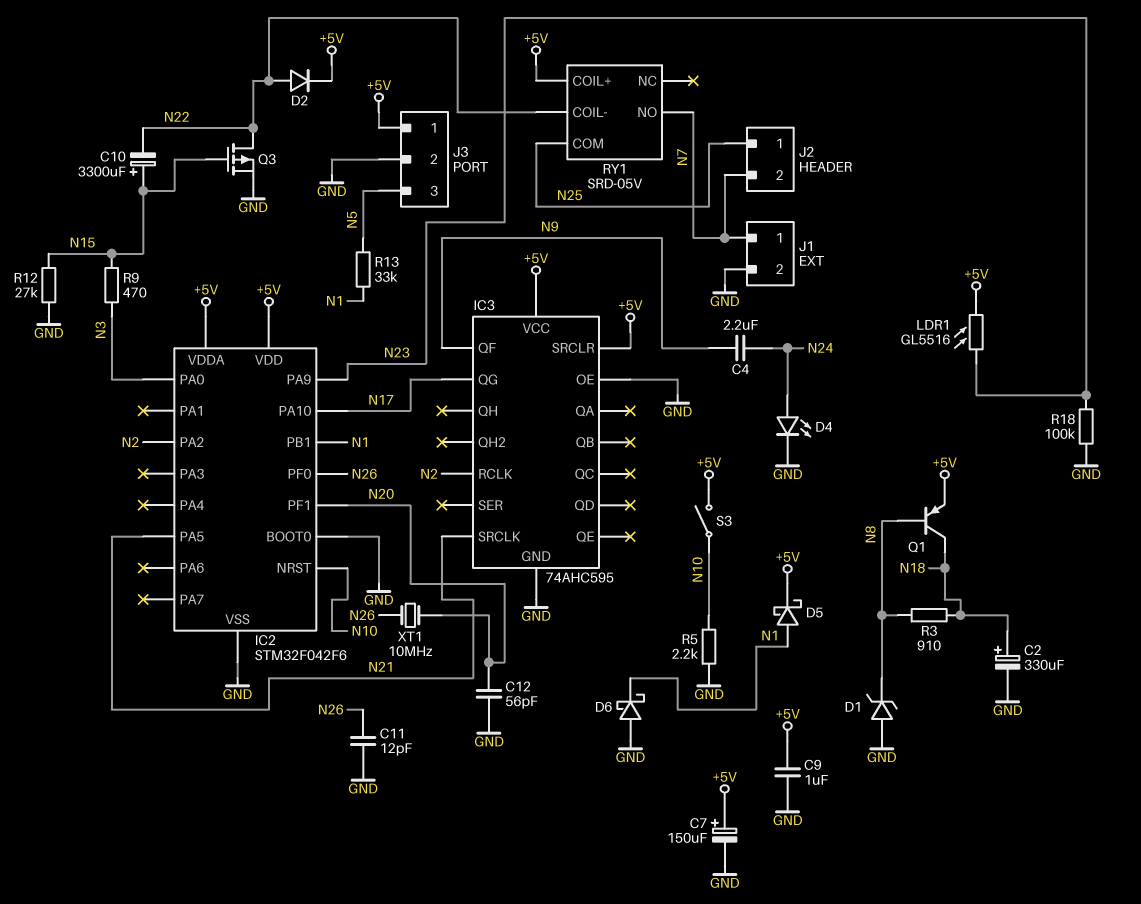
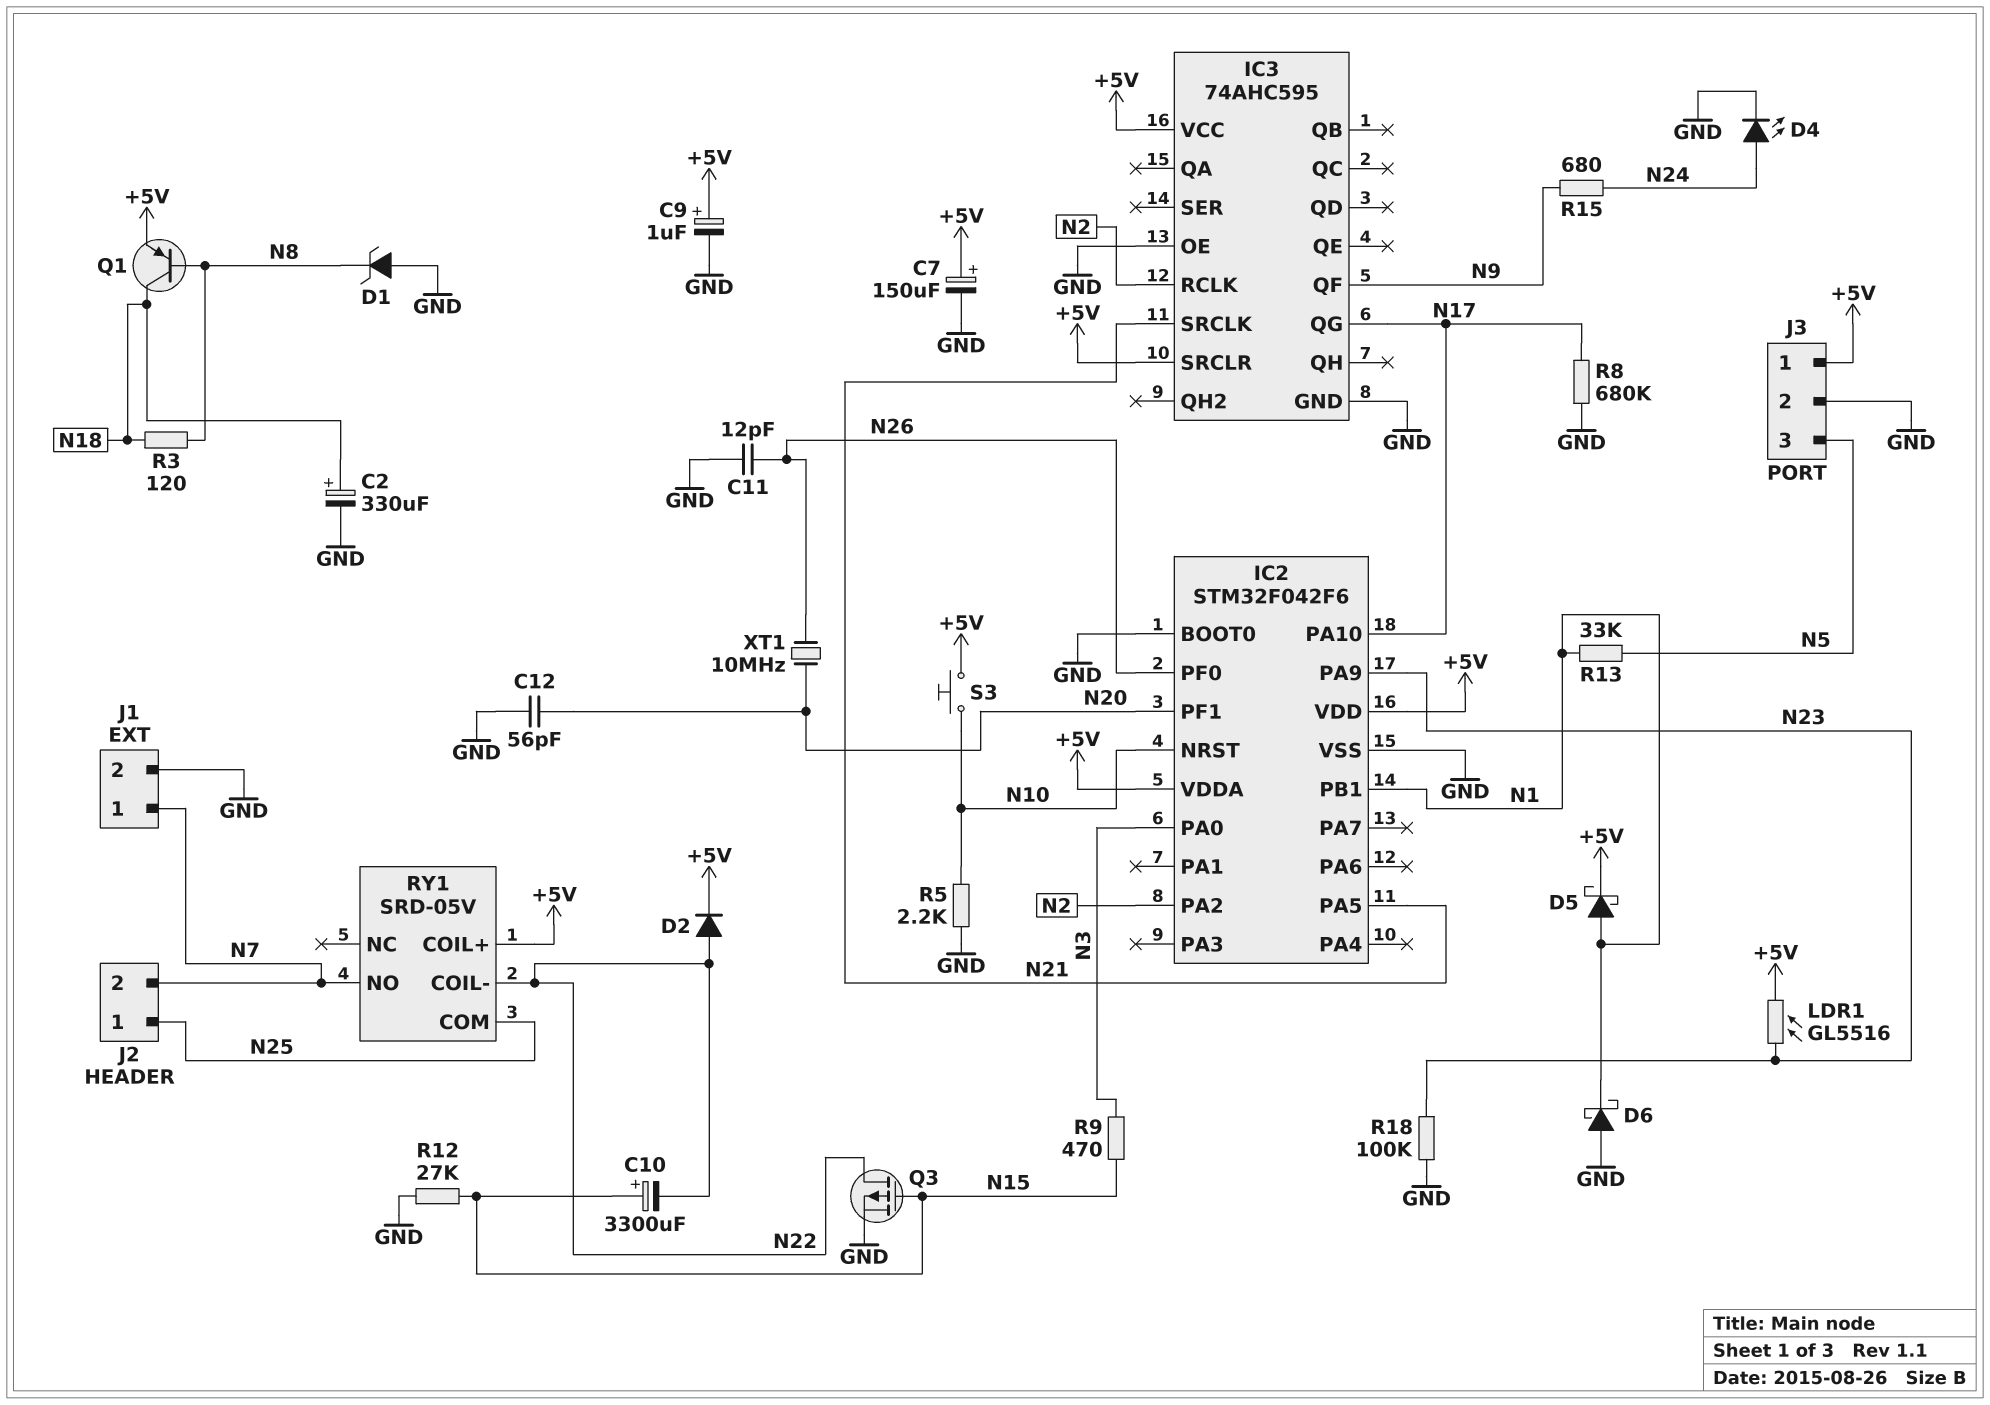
C4: 2.2uF (N9, N24) -> none
C9: 1uF (+5V, GND) -> 1uF (plus +5V, minus GND)
R3: 910 (N8, N18) -> 120 (N8, N18)
R8: none -> 680k (GND, N17)
R15: none -> 680 (N9, N24)
S3: switch (+5V, N10) -> button (+5V, N10)

